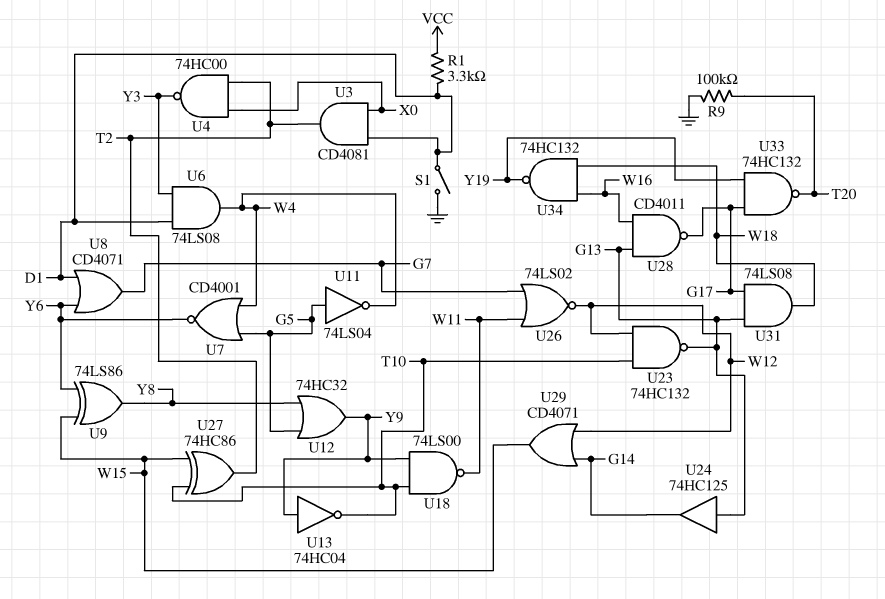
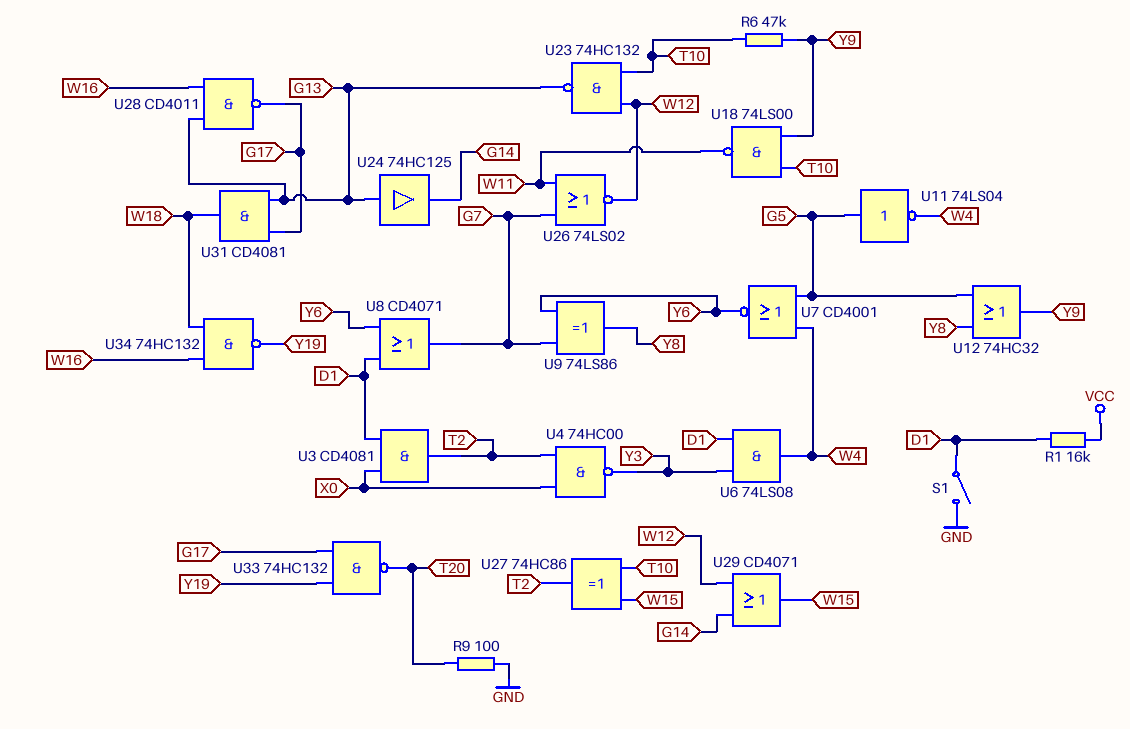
R1: 3.3k (D1, VCC) -> 16k (D1, VCC)
R6: none -> 47k (T10, Y9)
R9: 100k (GND, T20) -> 100 (GND, T20)
U9: XOR 74LS86 (in W15, in Y6, out Y8) -> XOR 74LS86 (in G7, in Y6, out Y8)
U13: NOT 74HC04 (in Y9, out T10) -> none
U31: AND 74LS08 (in G13, in G17, out W18) -> AND CD4081 (in G13, in G17, out W18)

